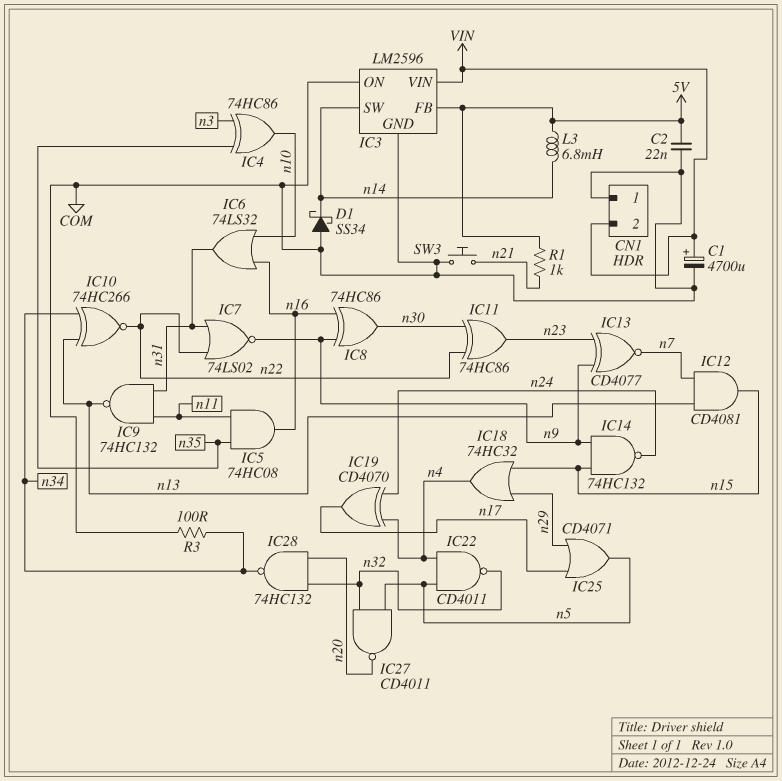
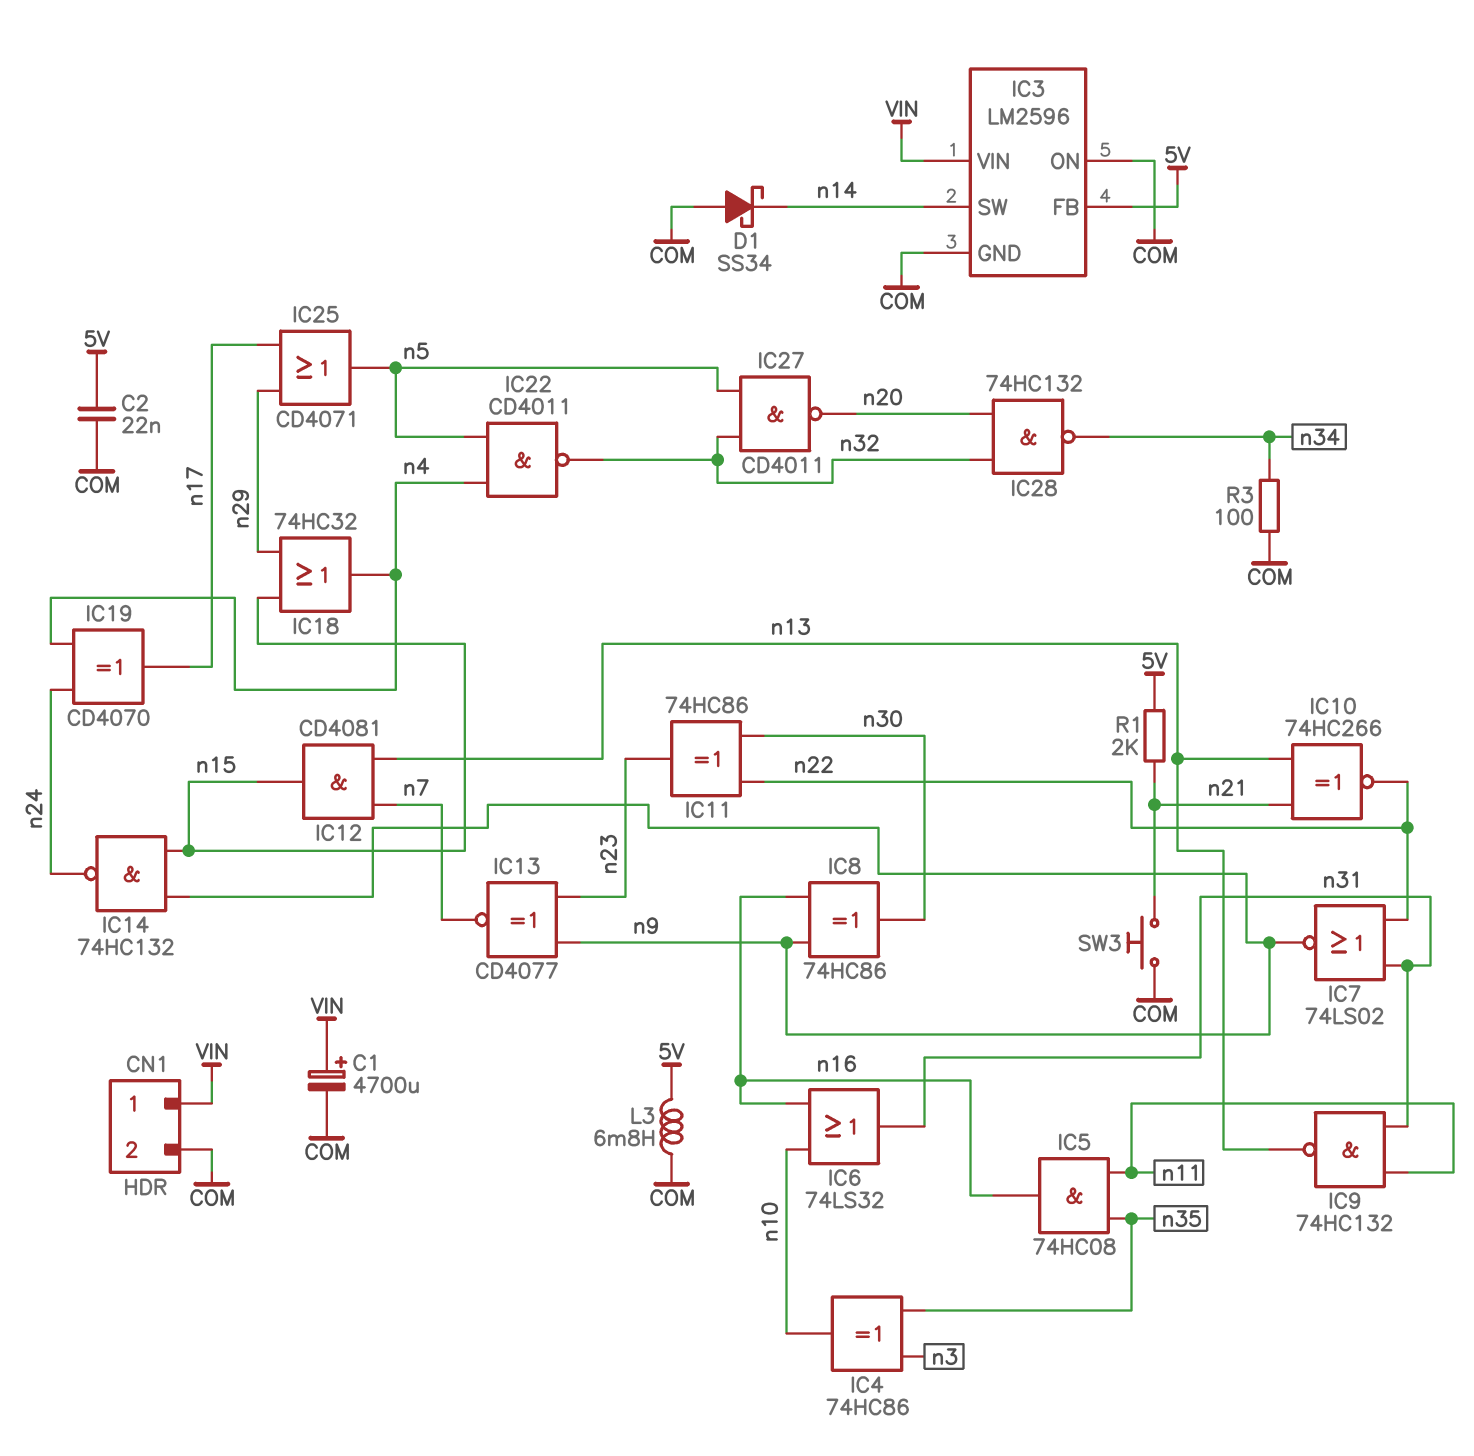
CN1 pin 1: COM -> VIN
CN1 pin 2: VIN -> COM
IC10: XNOR 74HC266 (in n13, in n34, out n22) -> XNOR 74HC266 (in n13, in n21, out n22)
L3: 6.8mH (5V, n14) -> 6.8mH (5V, COM)
R1: 1k (5V, n21) -> 2k (5V, n21)

